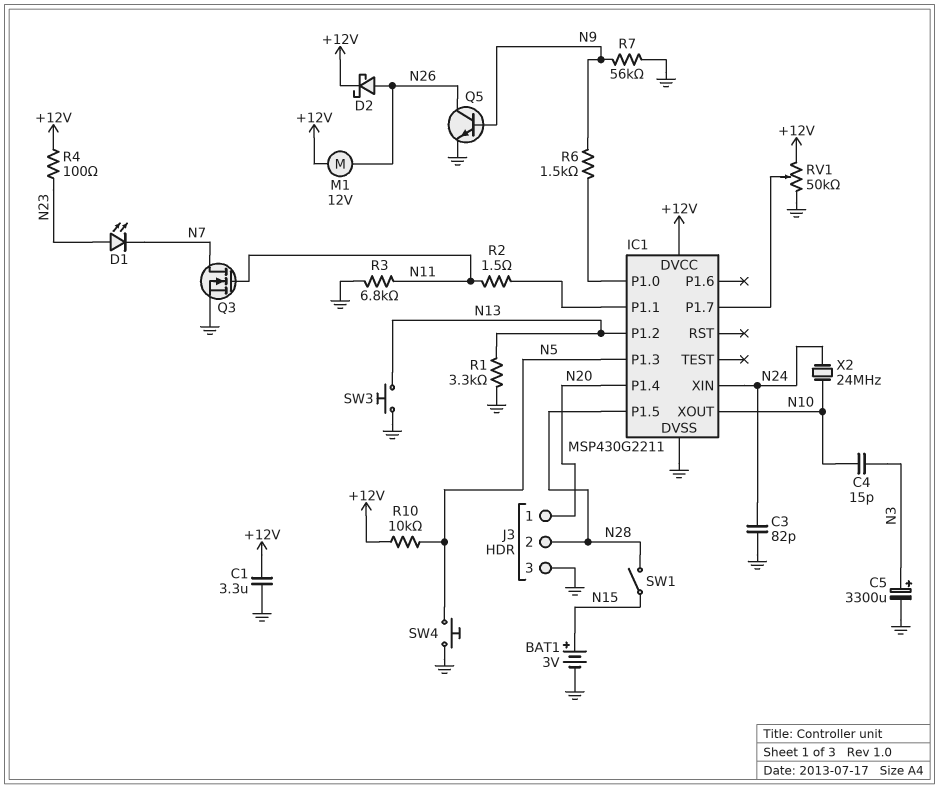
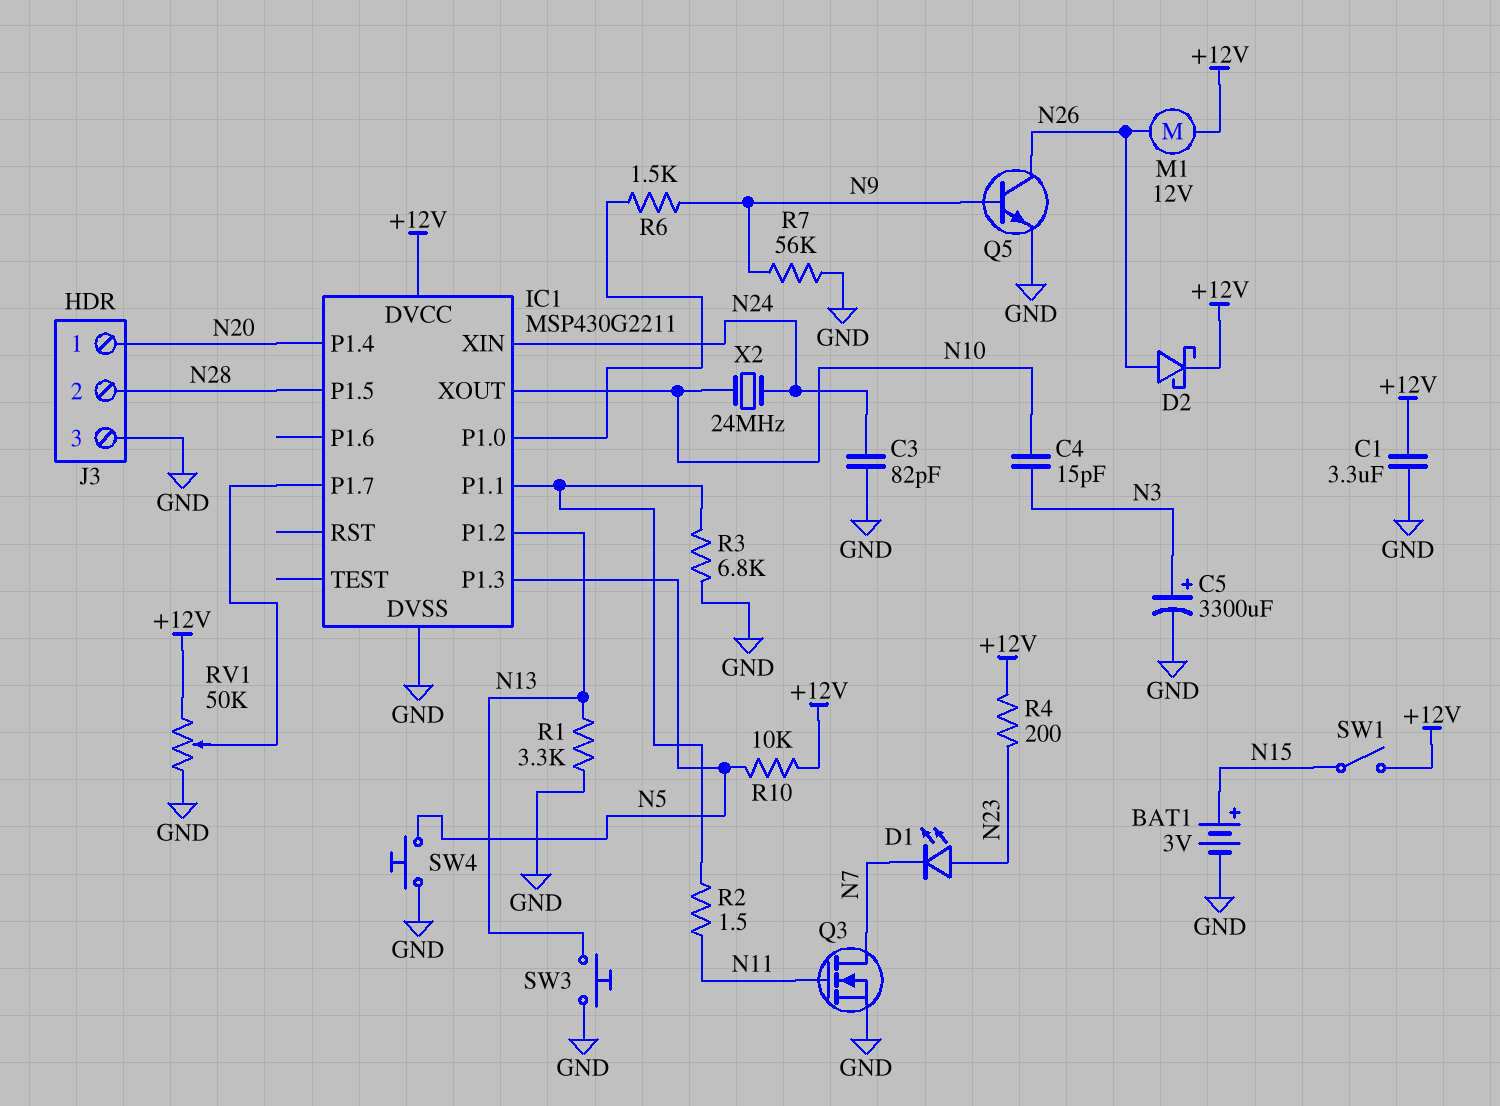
R3: 6.8k (GND, N11) -> 6.8k (GND, IC1/P1.1)
R4: 100 (+12V, N23) -> 200 (+12V, N23)
SW1: switch (N15, N28) -> switch (+12V, N15)

